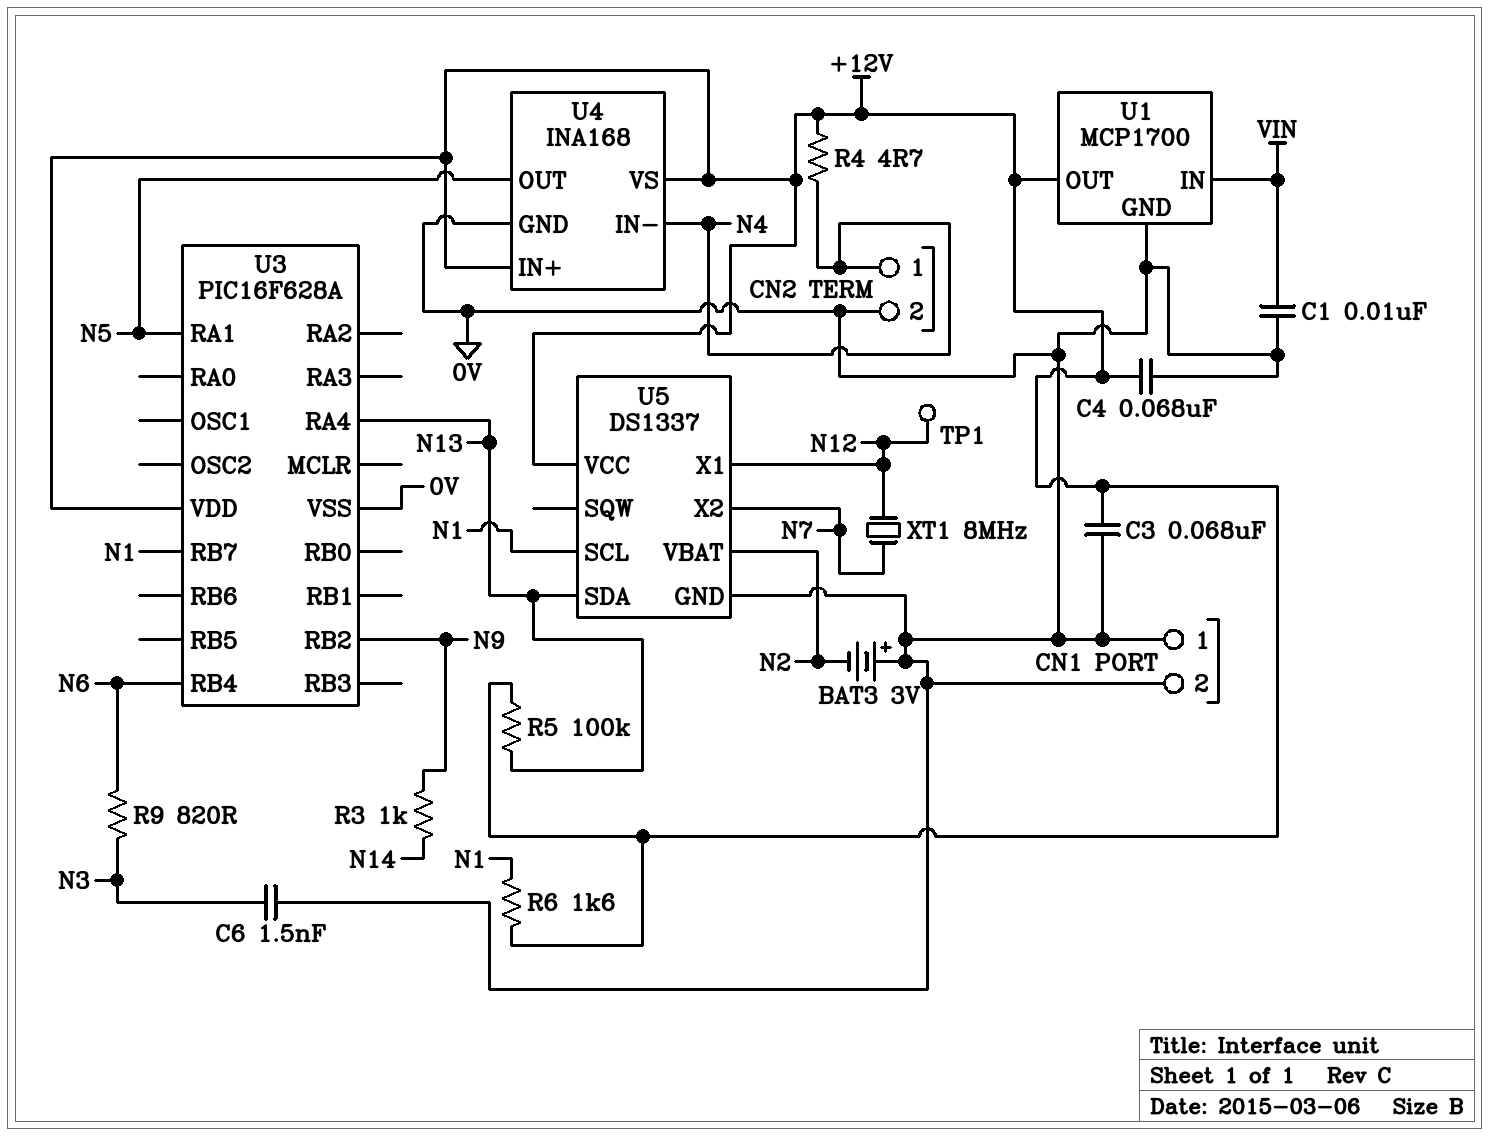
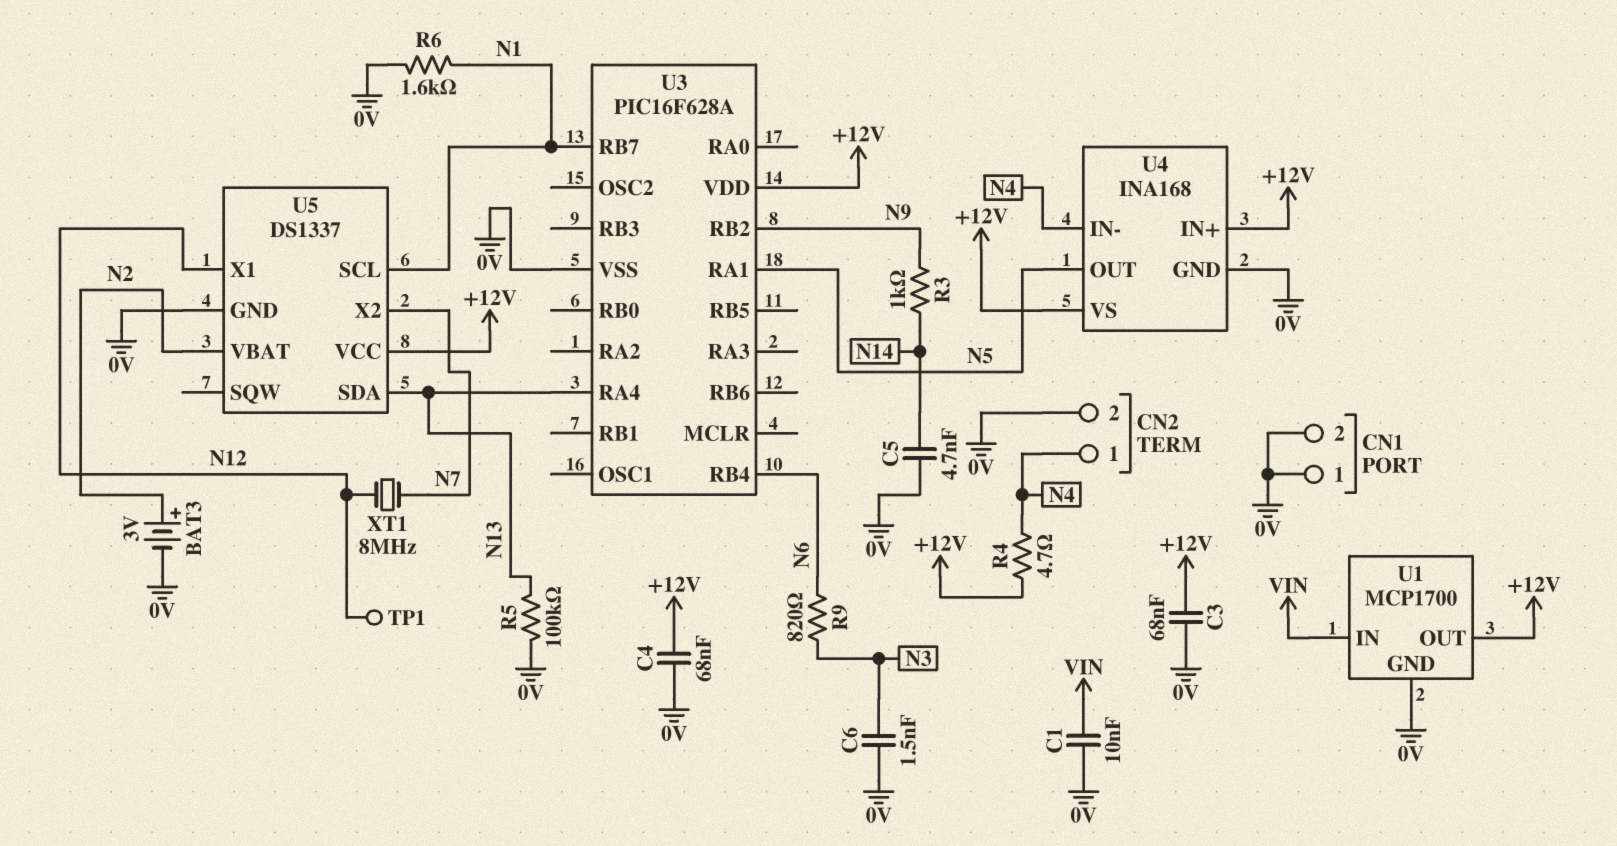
BAT3: 3V (plus 0V, minus N2) -> 3V (plus N2, minus 0V)
C5: none -> 4.7nF (0V, N14)
R5: 100k (+12V, N13) -> 100k (0V, N13)
R6: 1.6k (+12V, N1) -> 1.6k (0V, N1)

